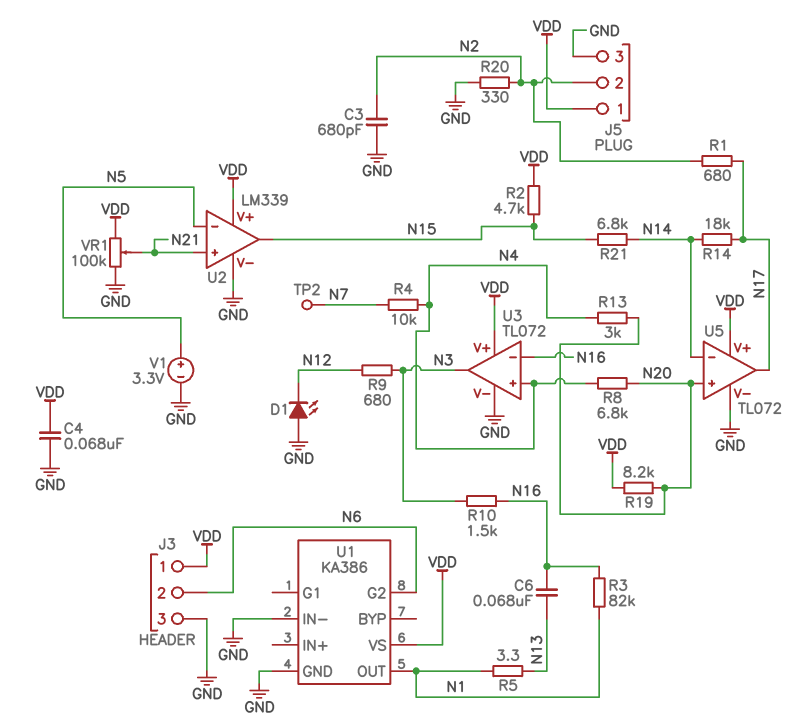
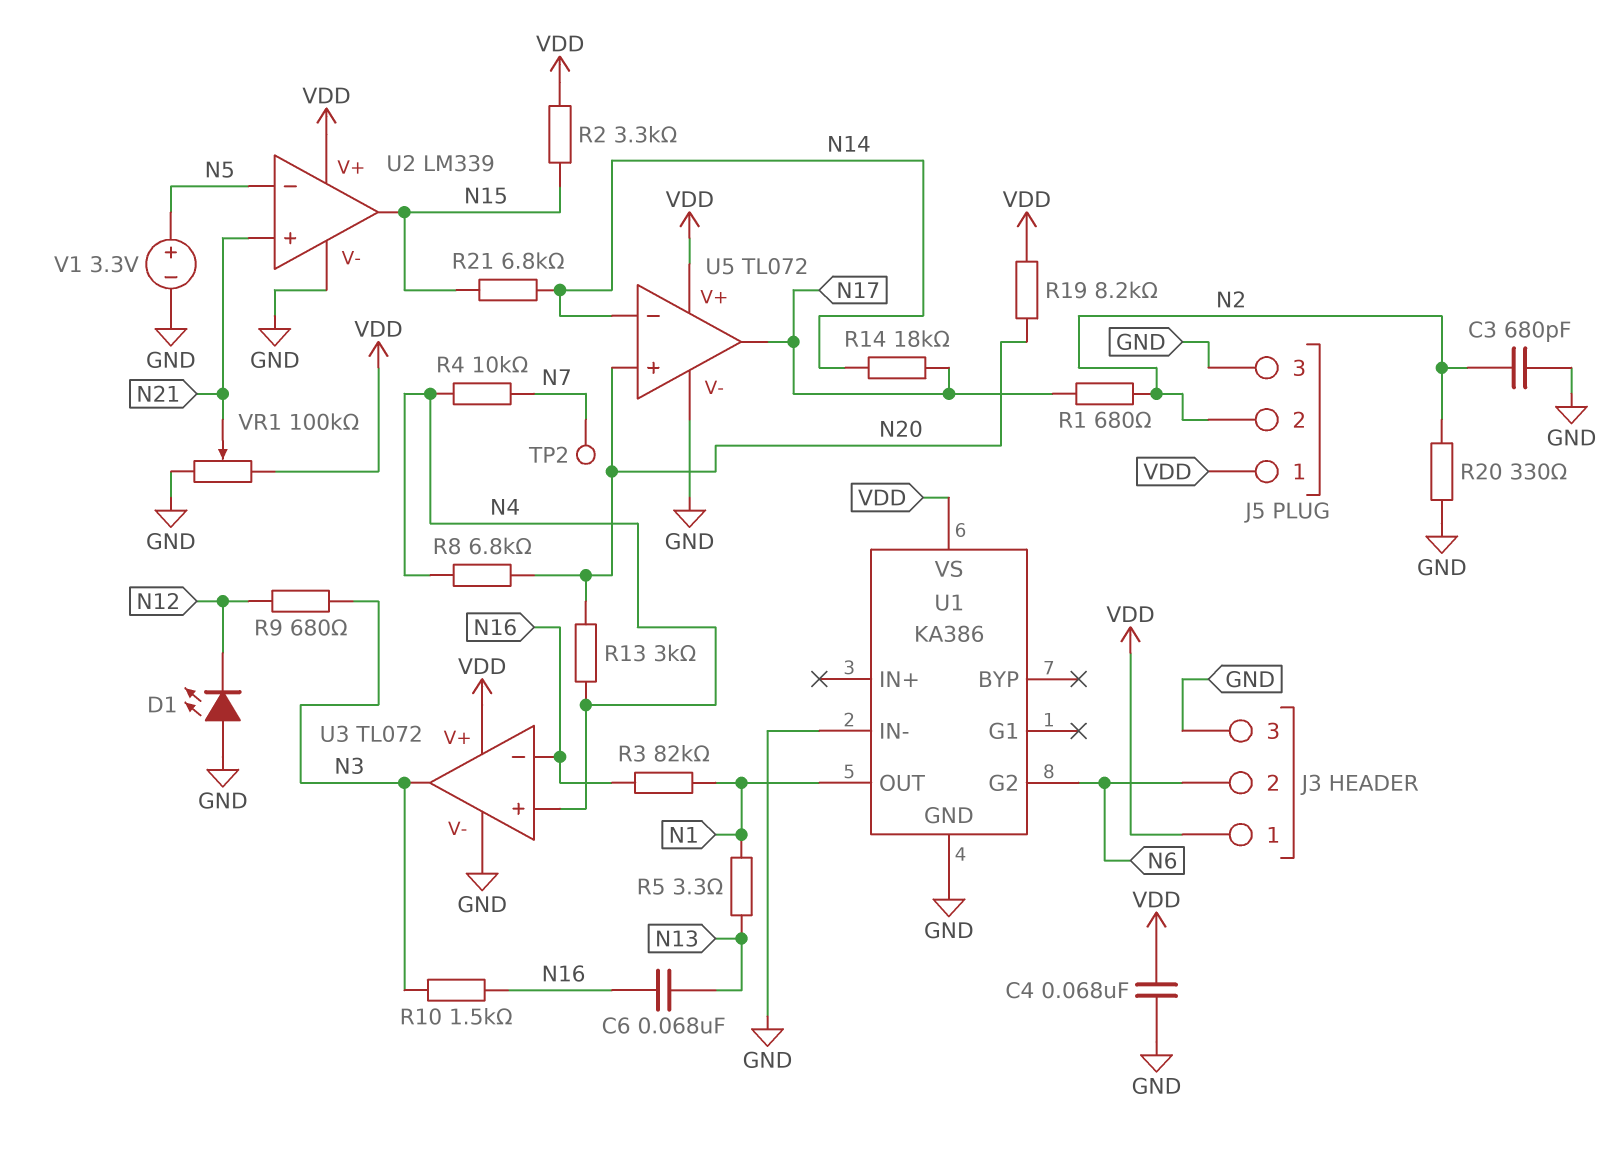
R2: 4.7k (N15, VDD) -> 3.3k (N15, VDD)

